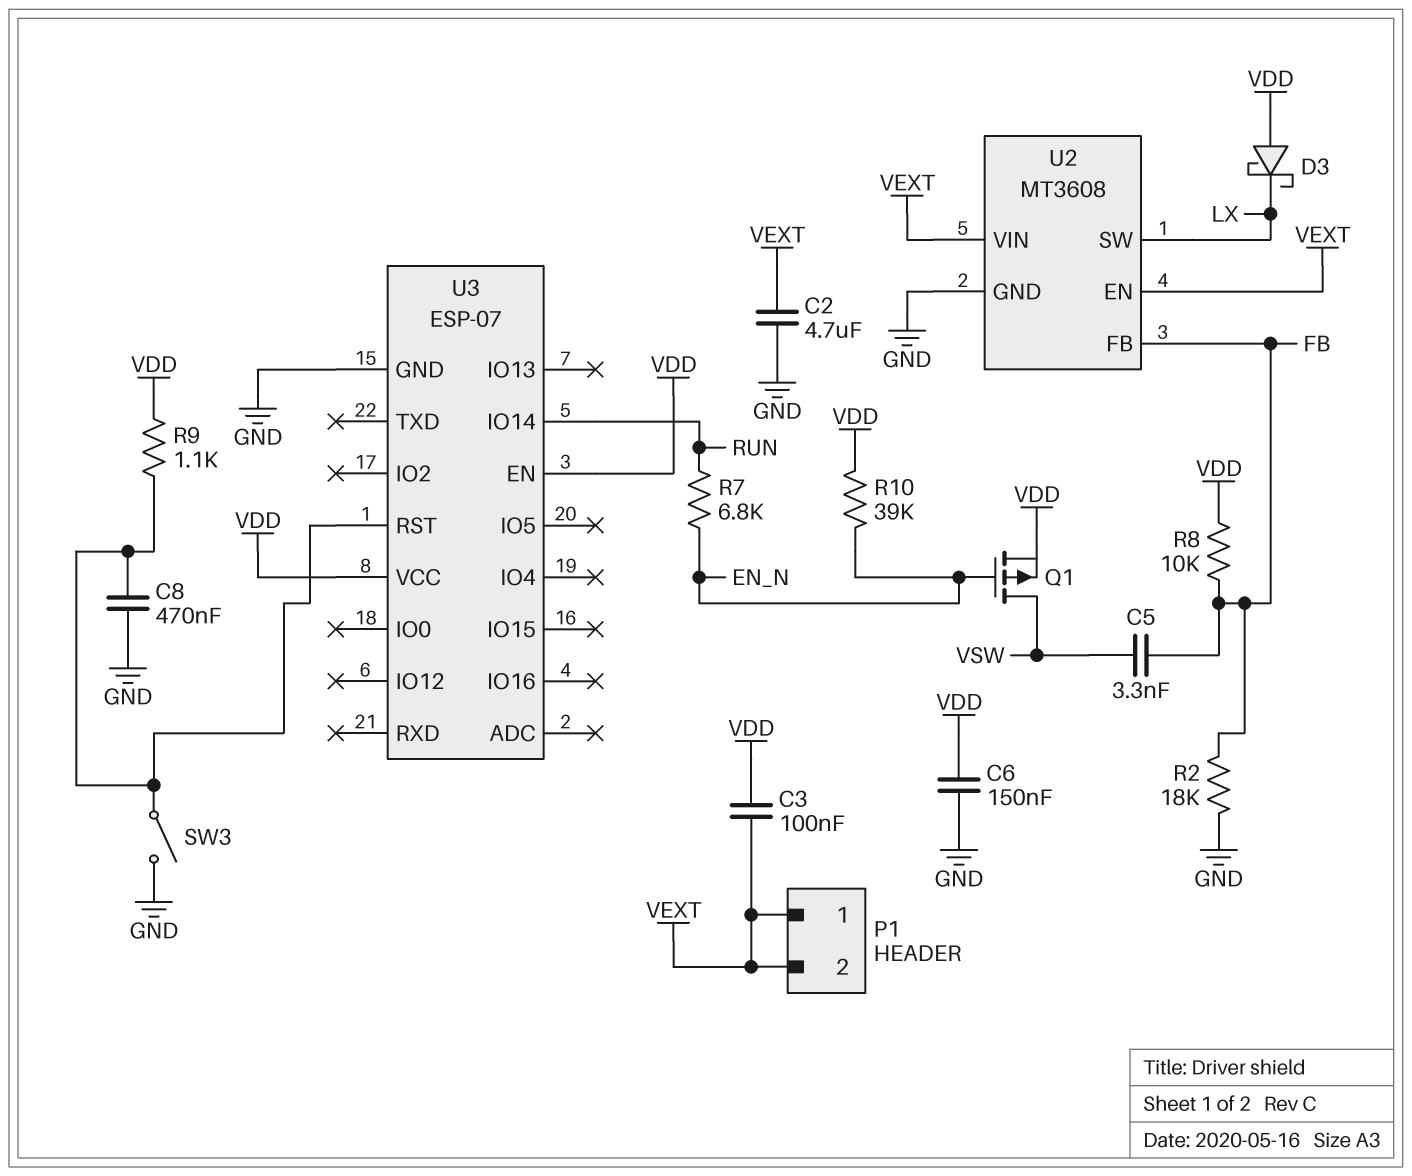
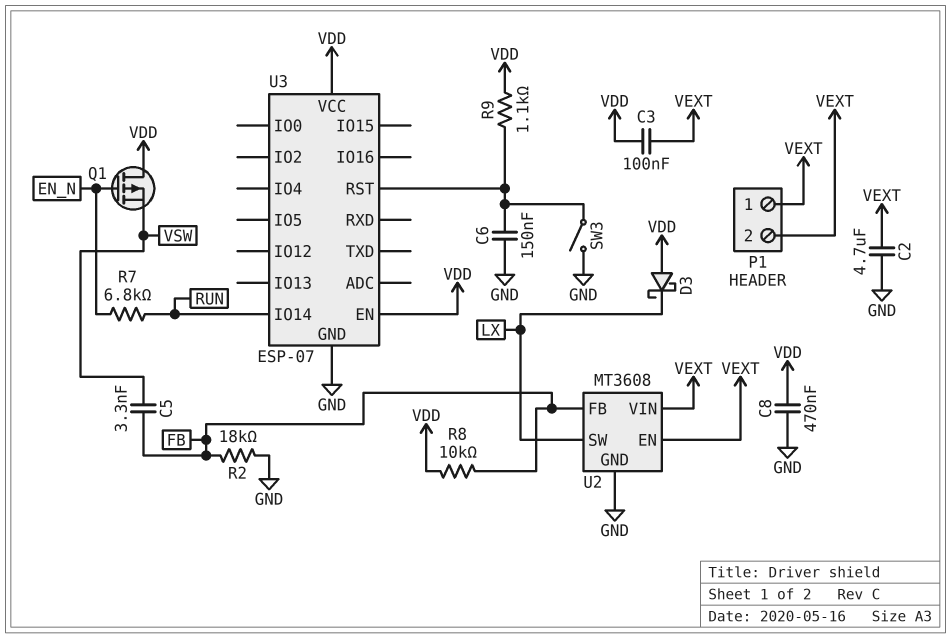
C6: 150nF (GND, VDD) -> 150nF (GND, U3/RST)
C8: 470nF (GND, U3/RST) -> 470nF (GND, VDD)
Q1: PMOS (G EN_N, D VSW, S VDD) -> PMOS (G EN_N, D VDD, S VSW)
R10: 39k (EN_N, VDD) -> none

